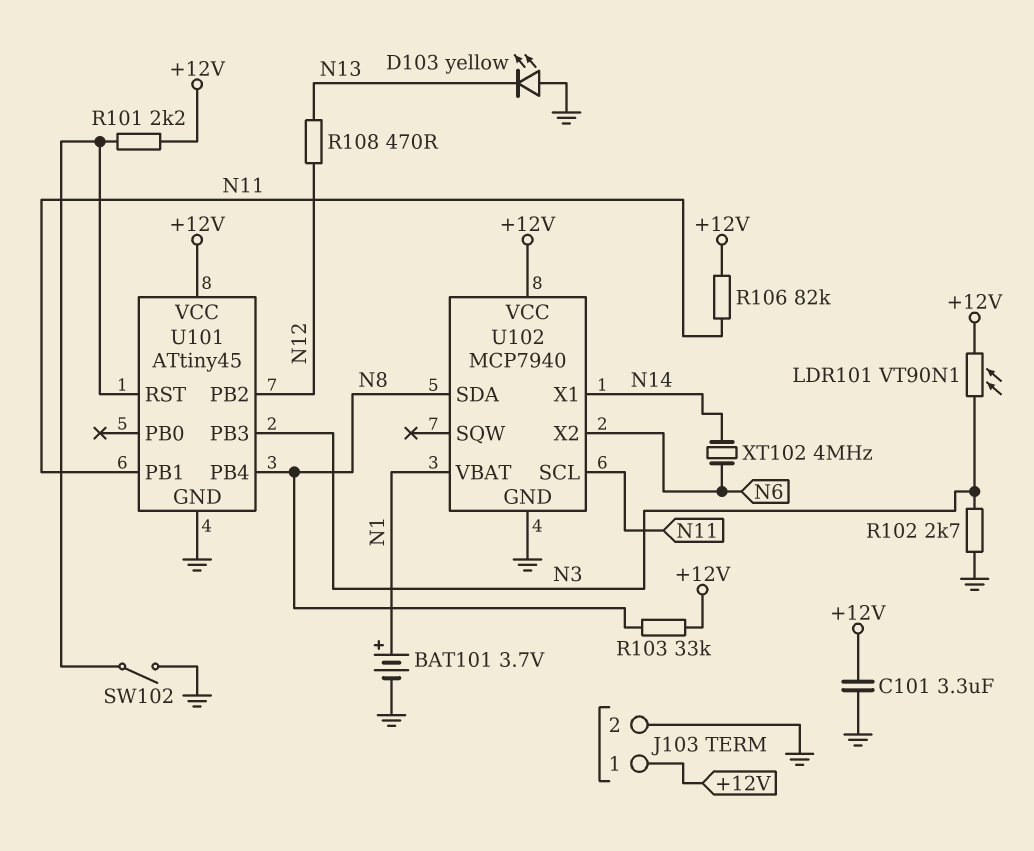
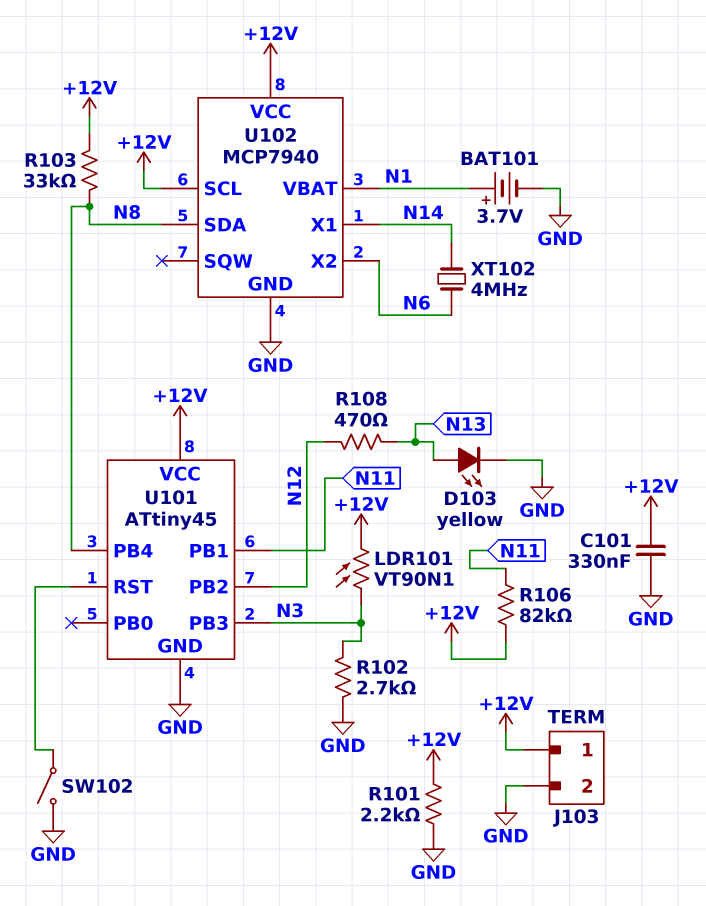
C101: 3.3uF (+12V, GND) -> 330nF (+12V, GND)
D103: LED yellow (A GND, K N13) -> LED yellow (A N13, K GND)
R101: 2.2k (+12V, U101/RST) -> 2.2k (+12V, GND)
U102 pin SCL: N11 -> +12V

